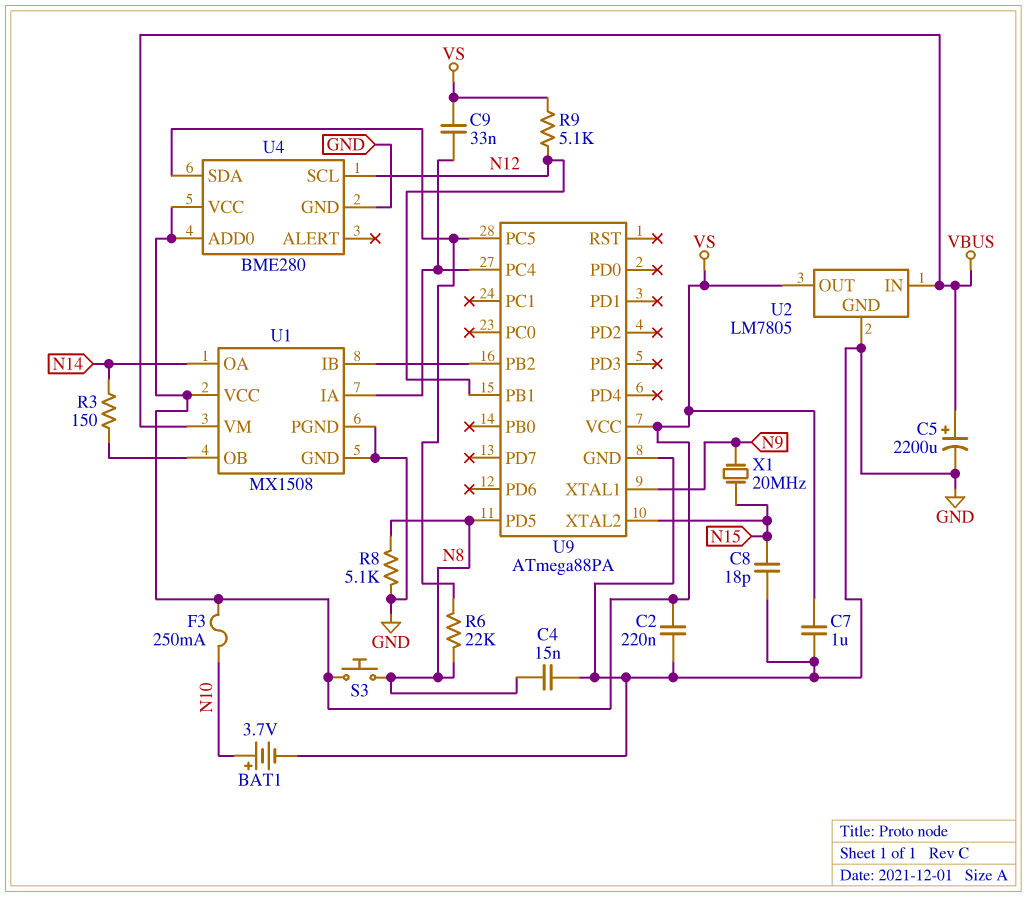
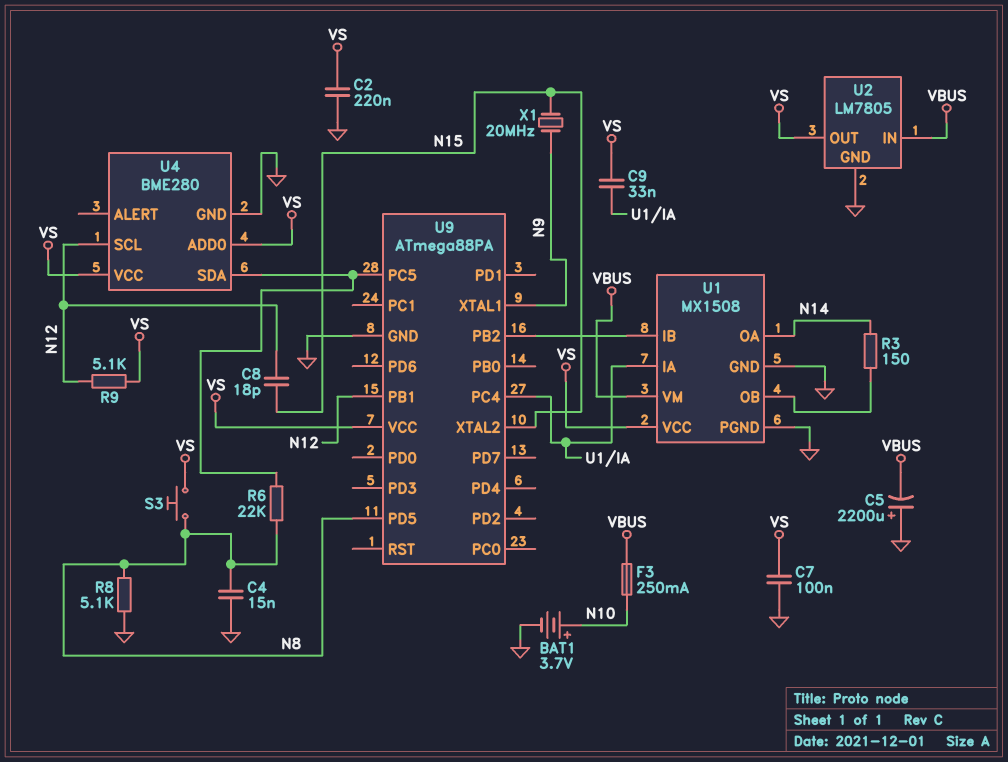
C5: 2200uF (plus VBUS, minus GND) -> 2200uF (plus GND, minus VBUS)
C7: 1uF (GND, VS) -> 100nF (GND, VS)
C8: 18pF (GND, N15) -> 18pF (N12, N15)
F3: 250mA (N10, VS) -> 250mA (N10, VBUS)

